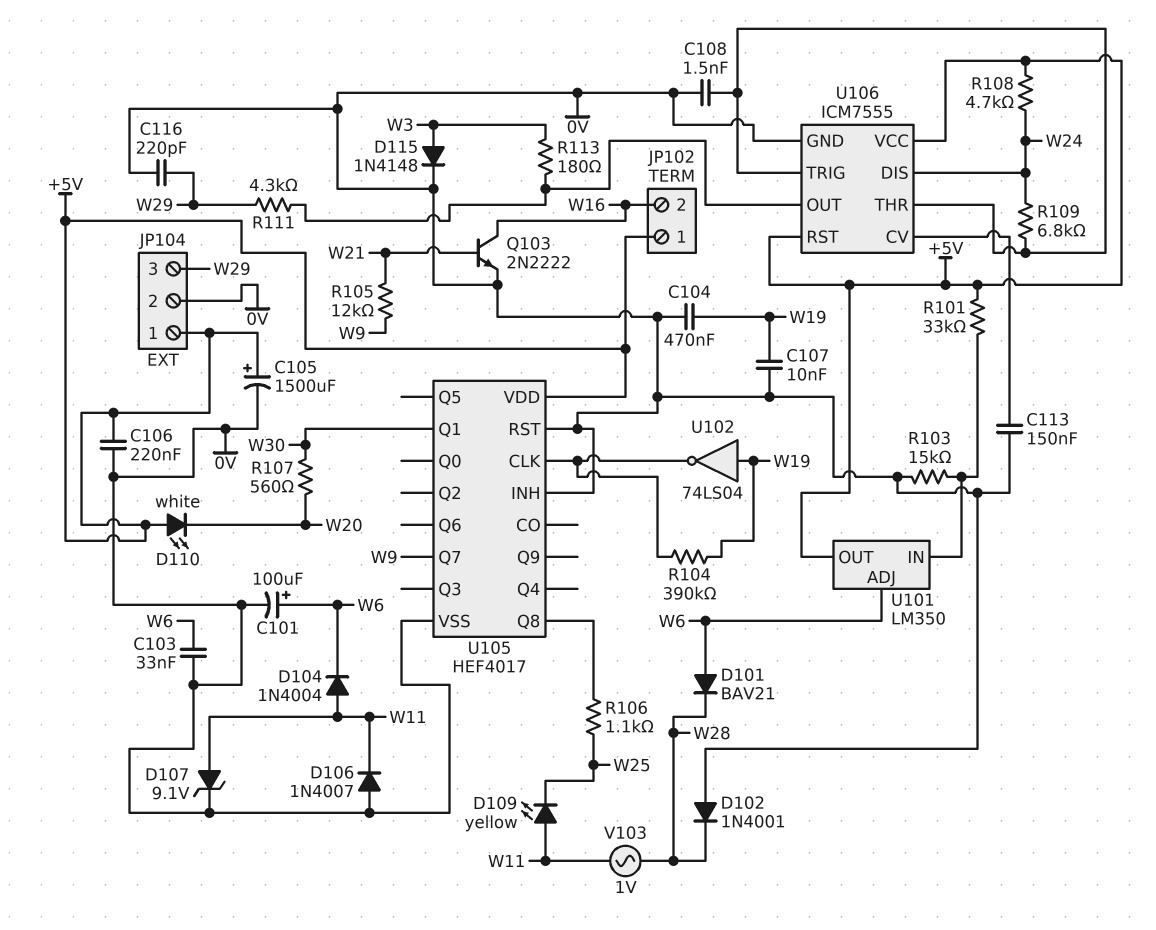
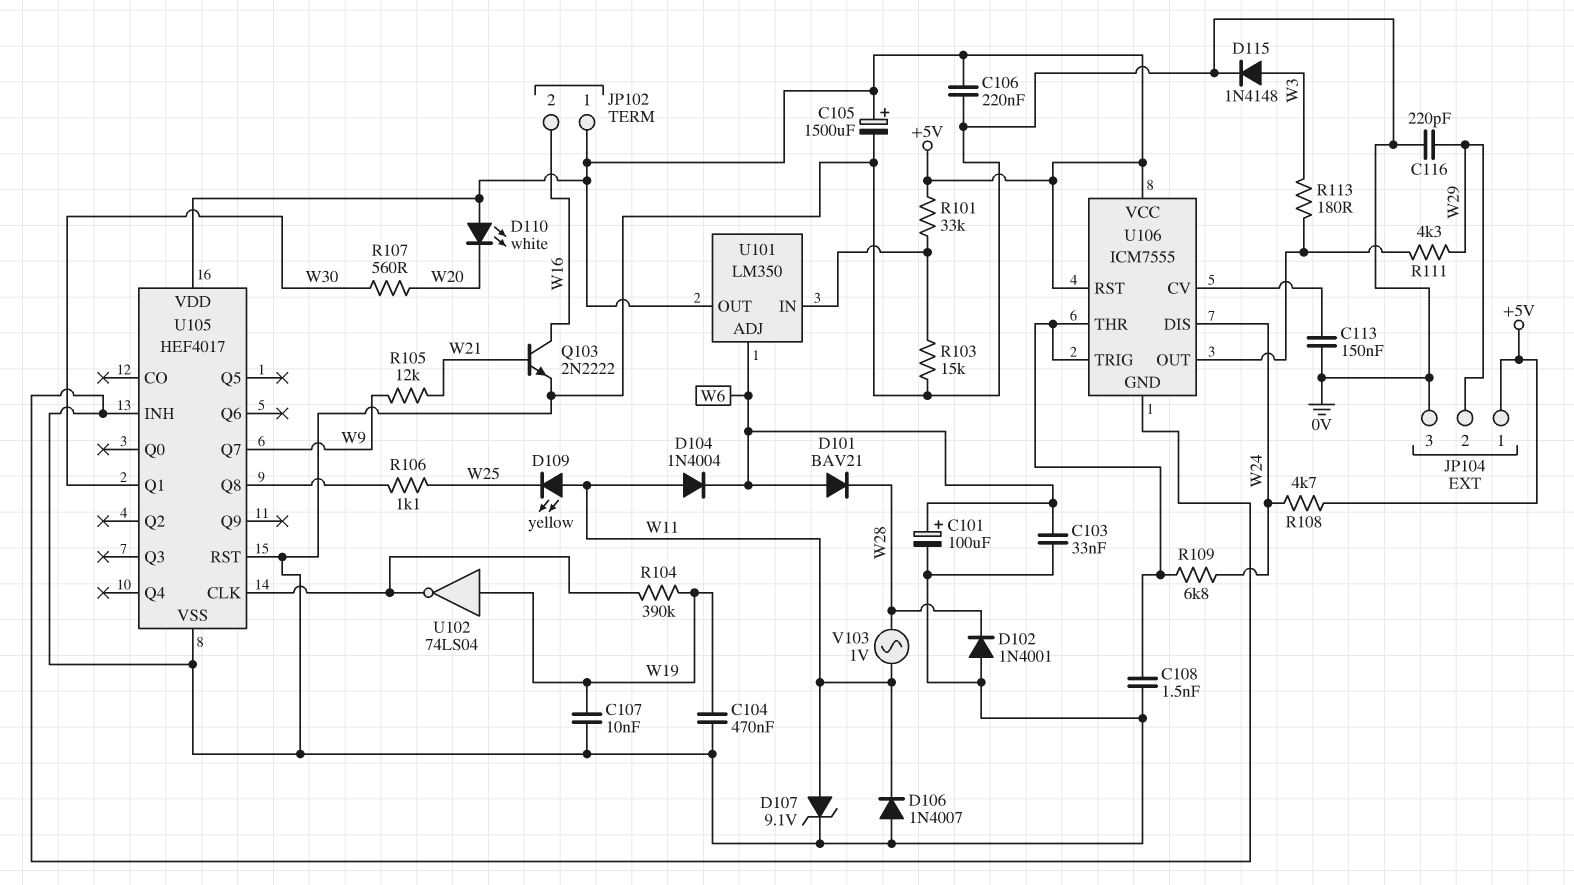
JP104 pin 2: 0V -> W29
JP104 pin 3: W29 -> 0V

